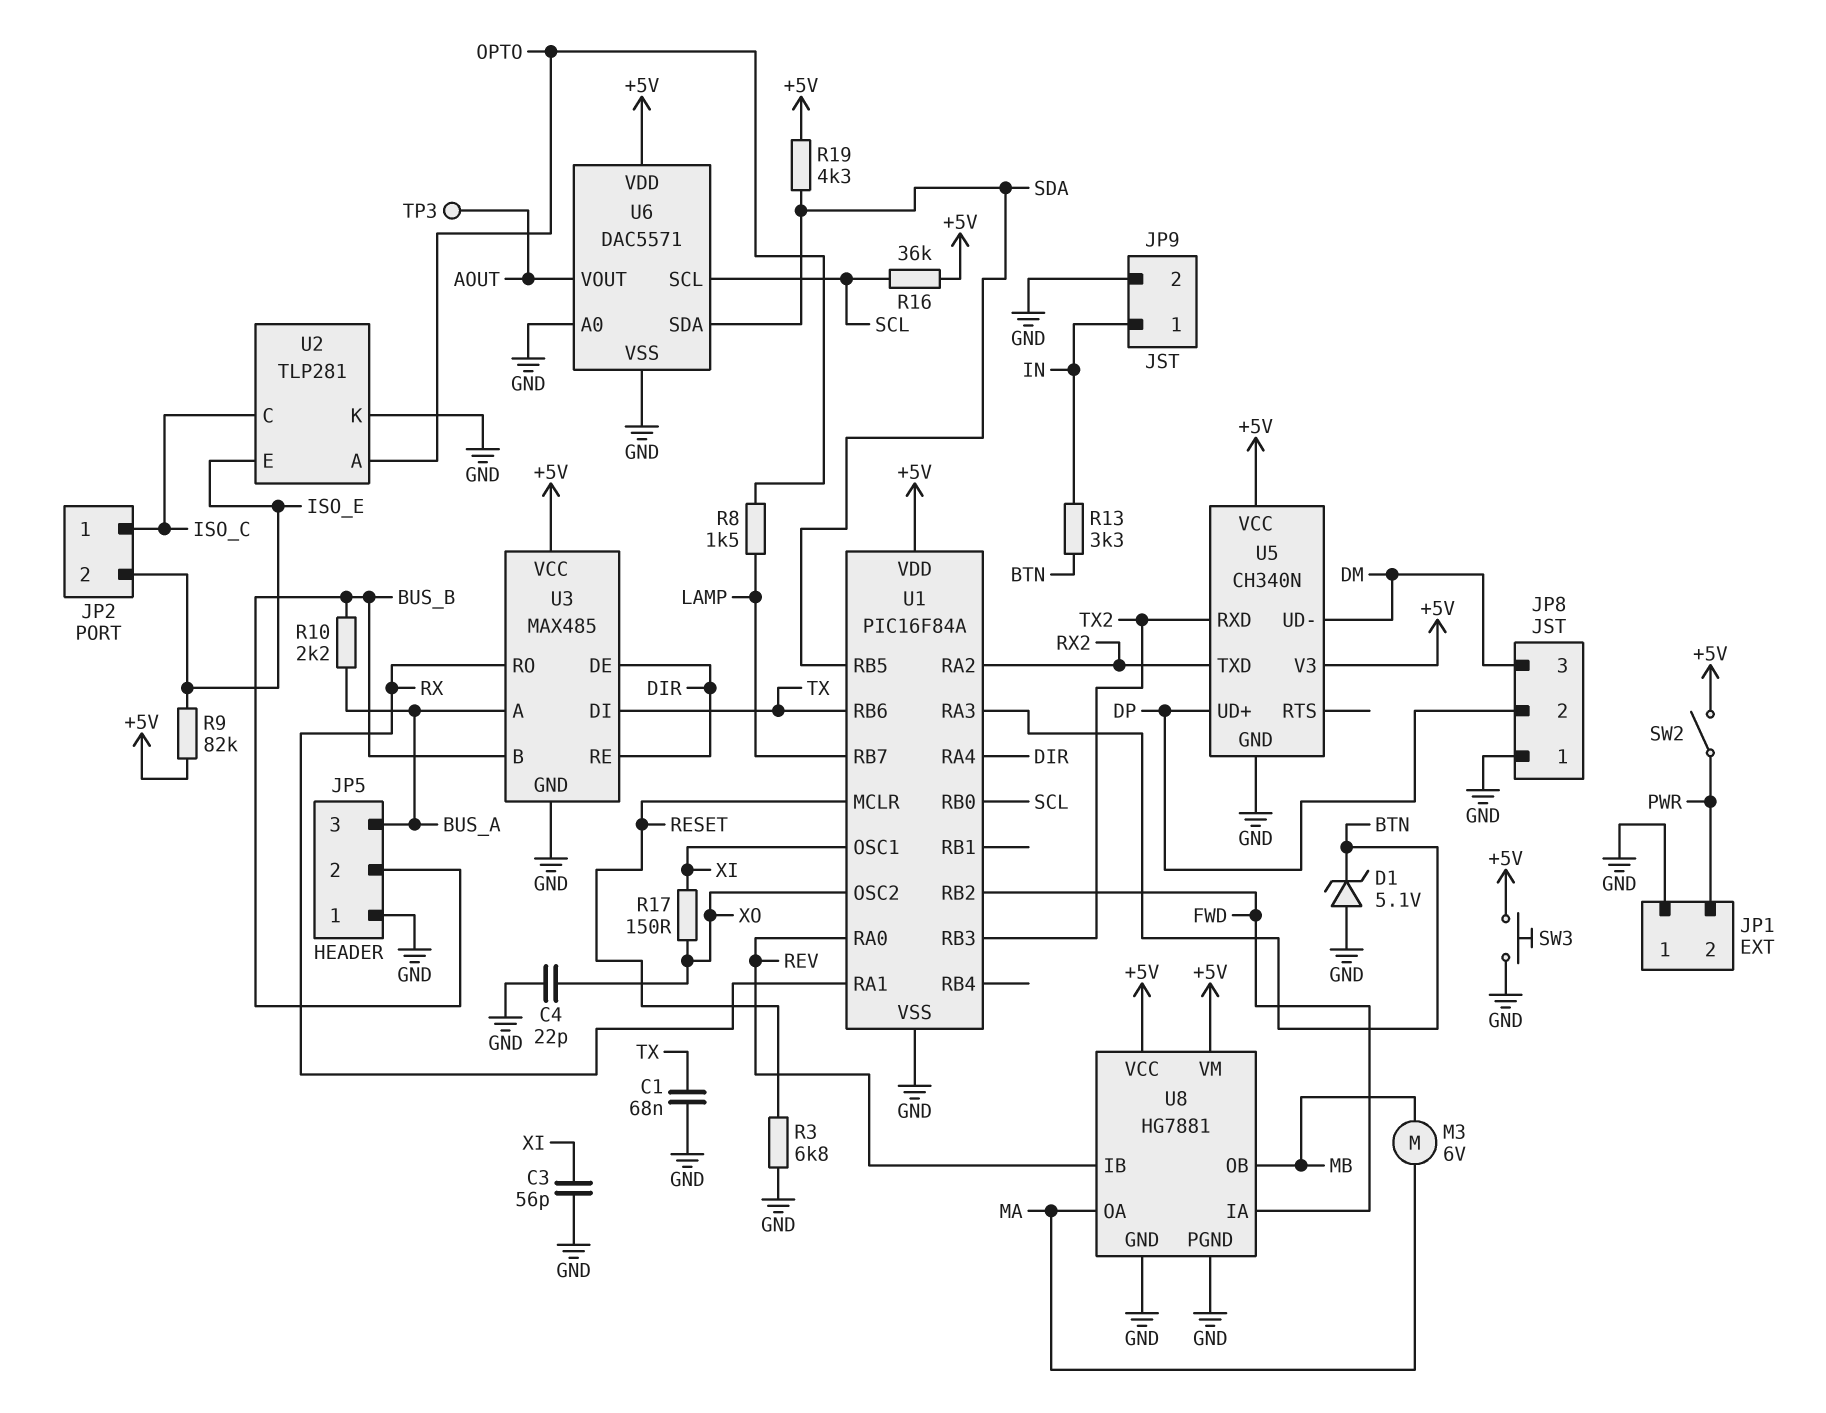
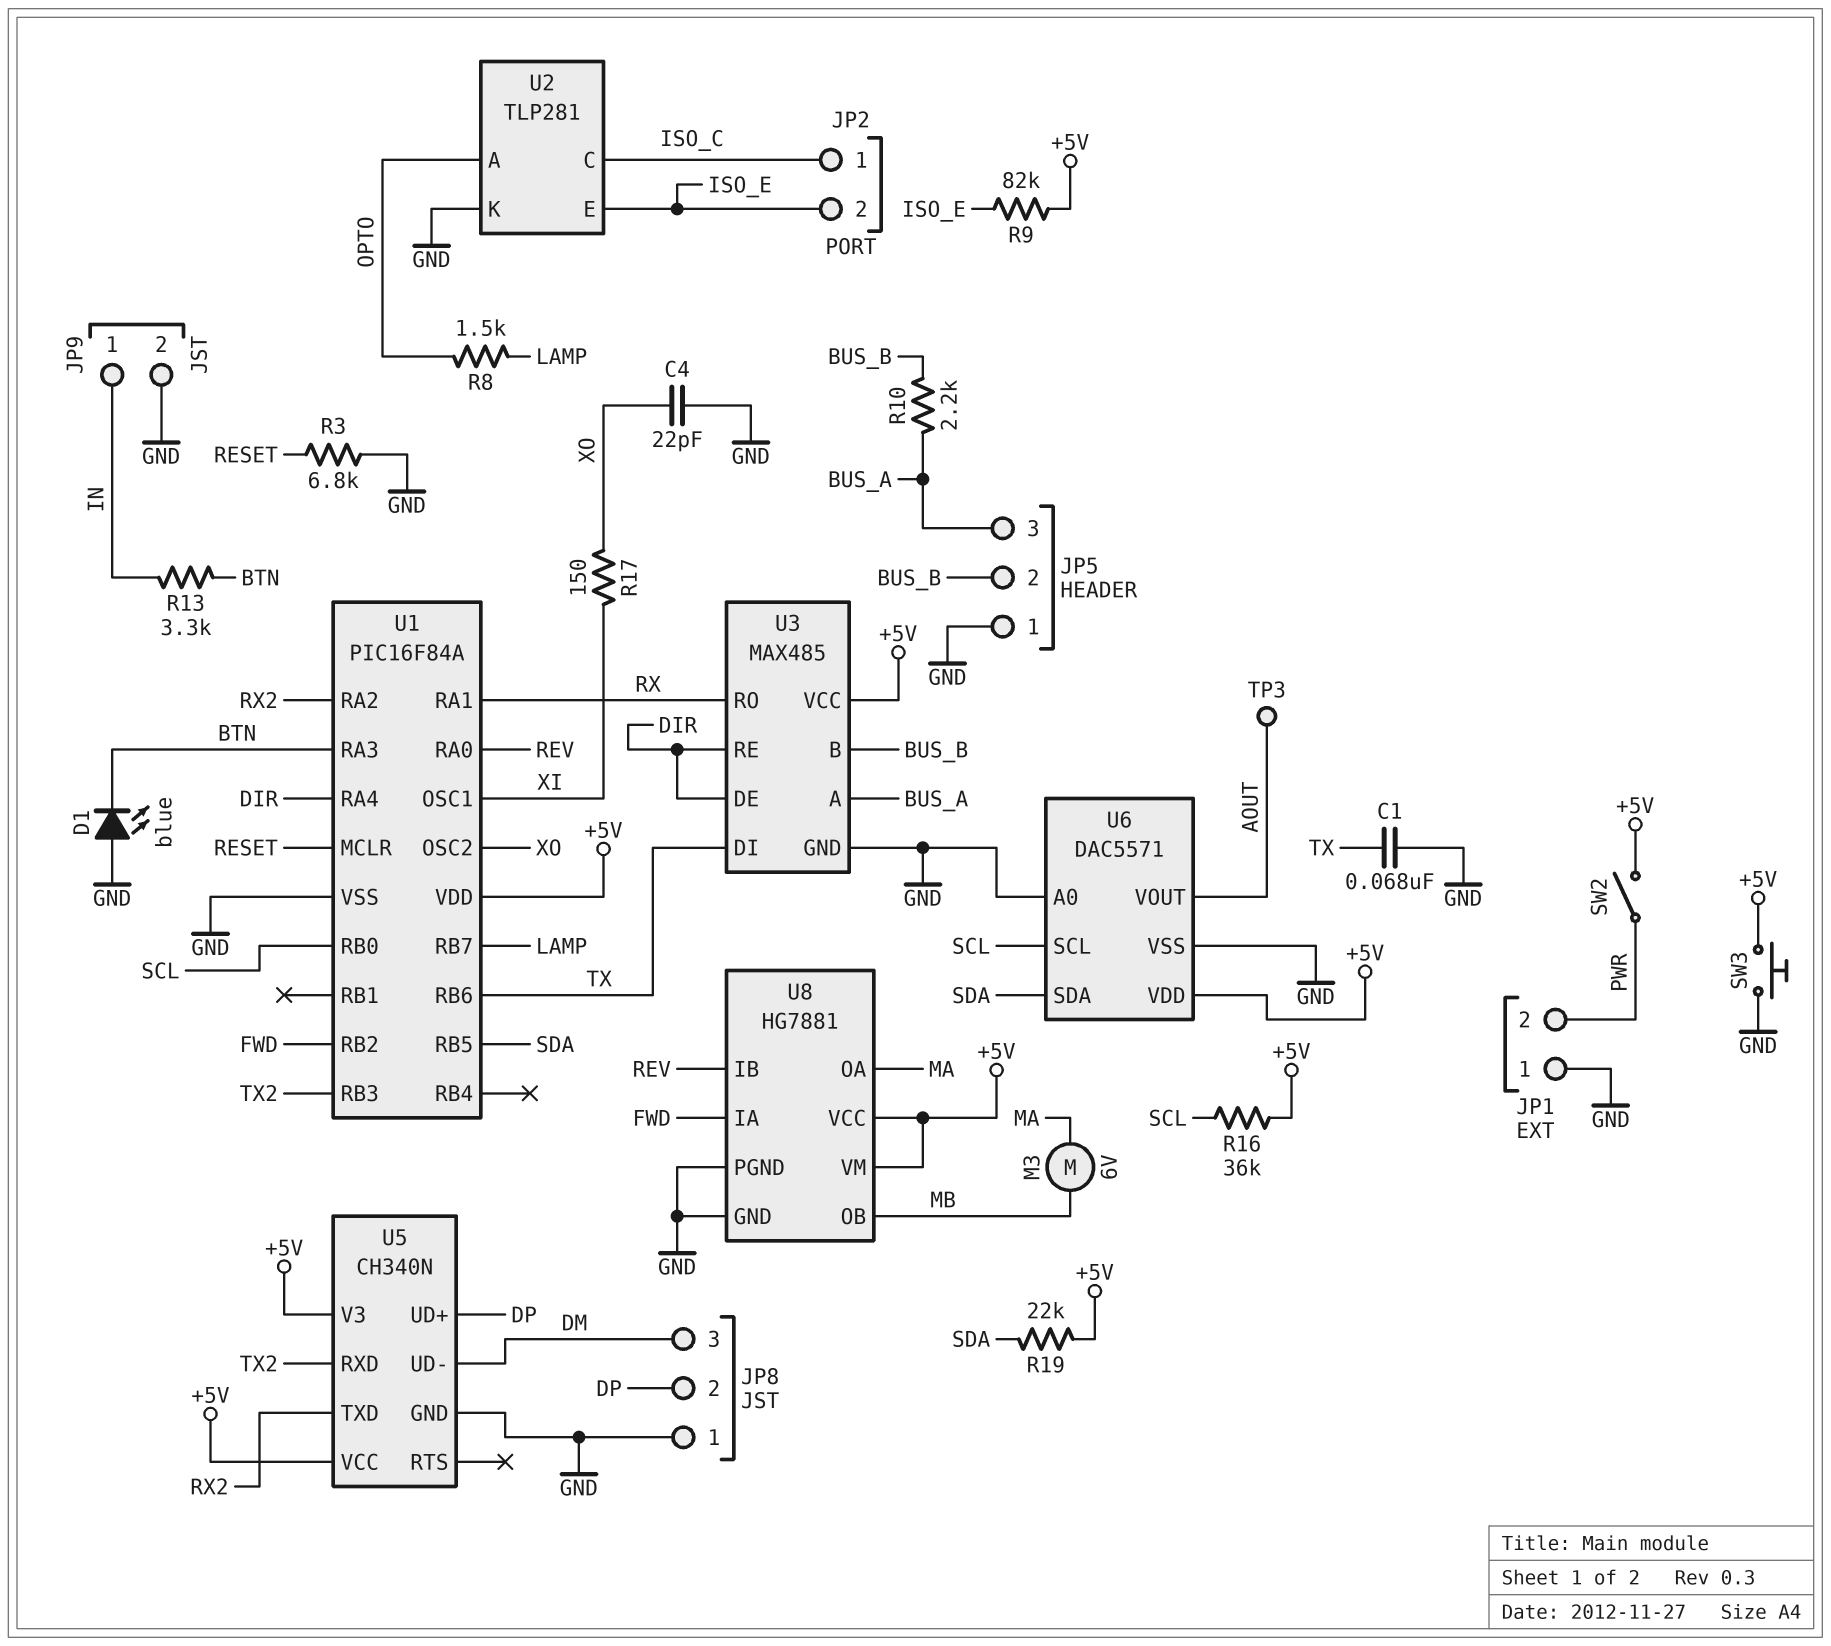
C3: 56pF (GND, XI) -> none
D1: zener 5.1V (A GND, K BTN) -> LED blue (A GND, K BTN)
R19: 4.3k (+5V, SDA) -> 22k (+5V, SDA)

